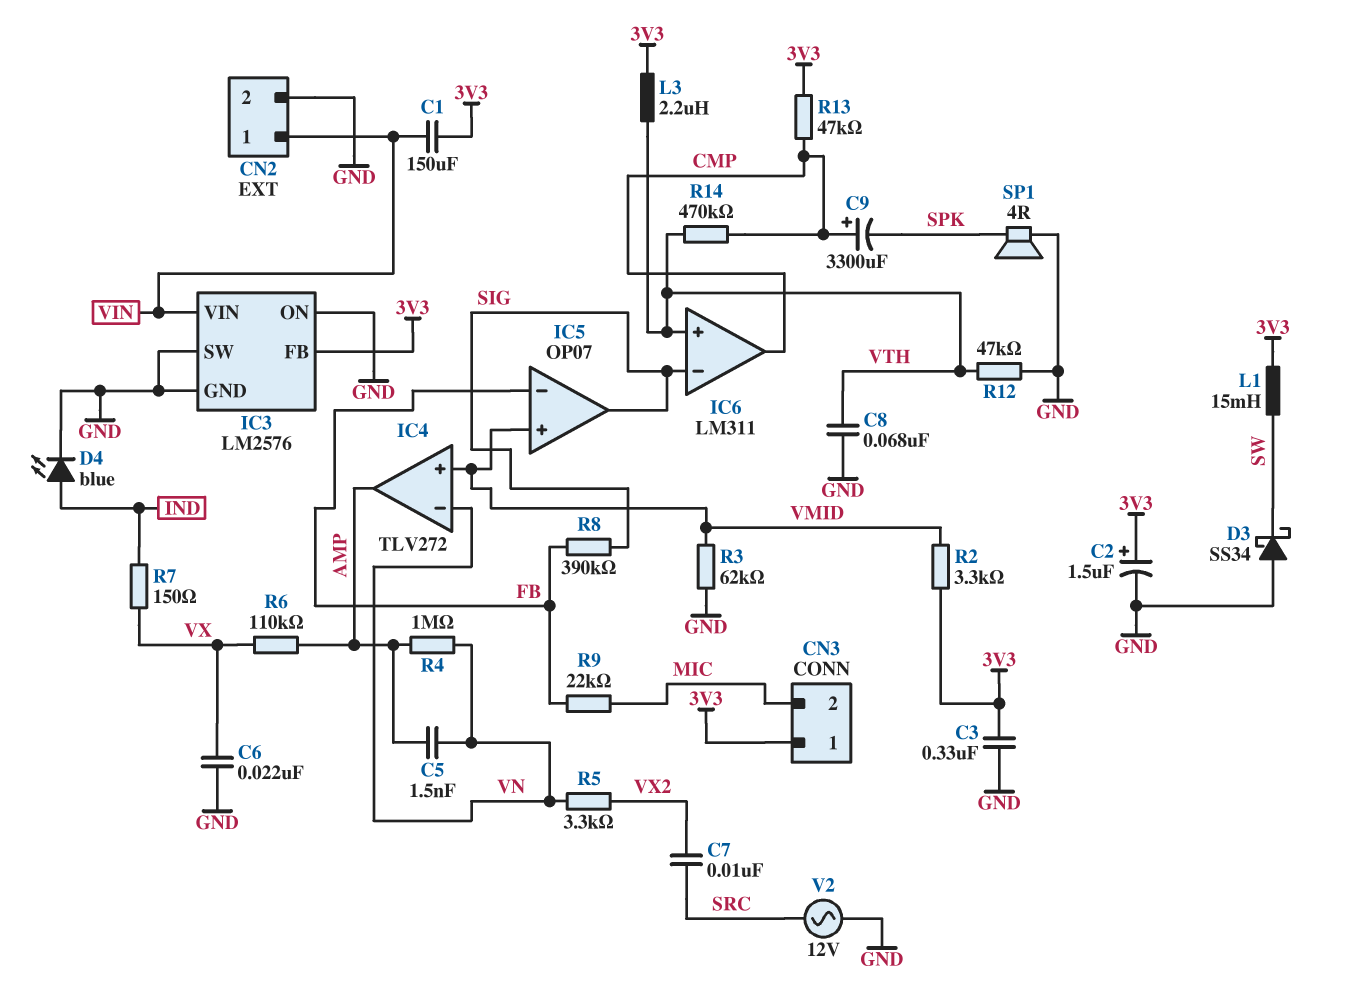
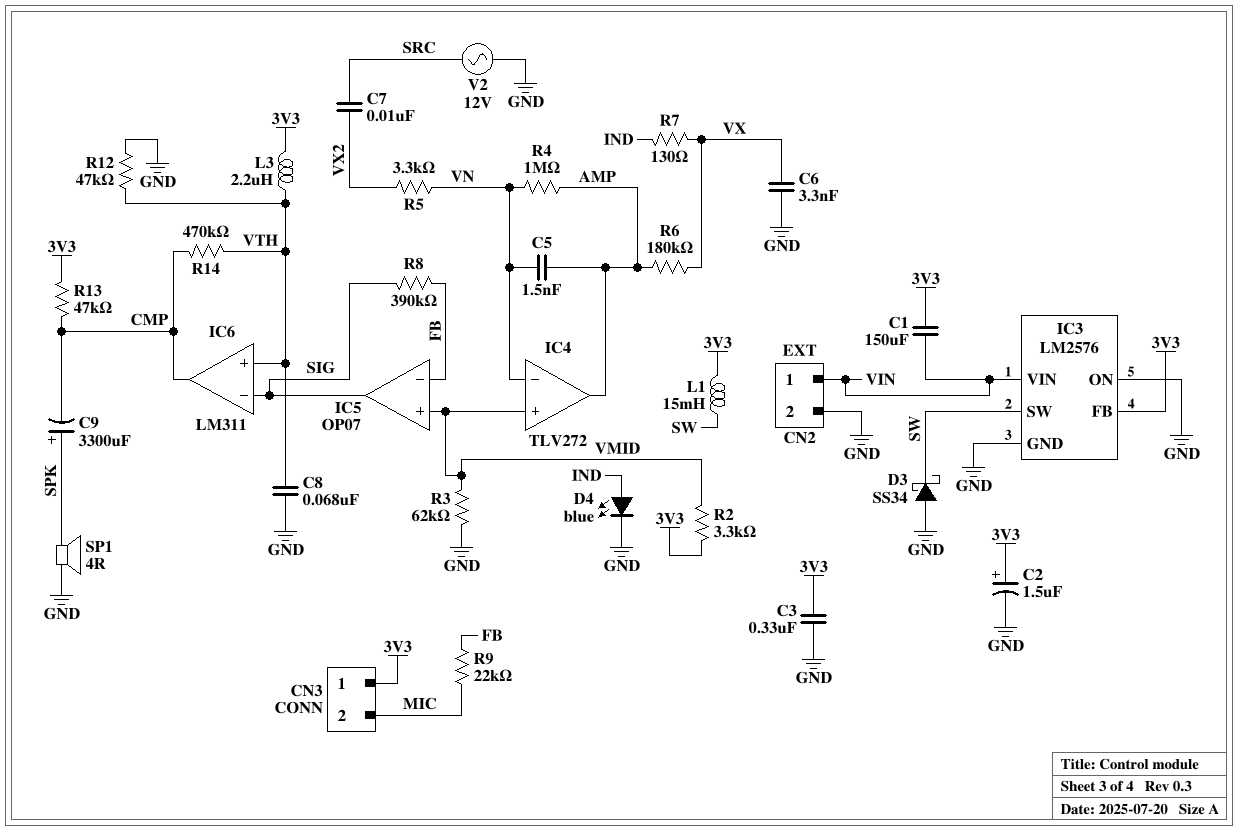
C6: 22nF (GND, VX) -> 3.3nF (GND, VX)
C9: 3300uF (plus CMP, minus SPK) -> 3300uF (plus SPK, minus CMP)
IC3 pin SW: GND -> SW
R6: 110k (AMP, VX) -> 180k (AMP, VX)
R7: 150 (IND, VX) -> 130 (IND, VX)

